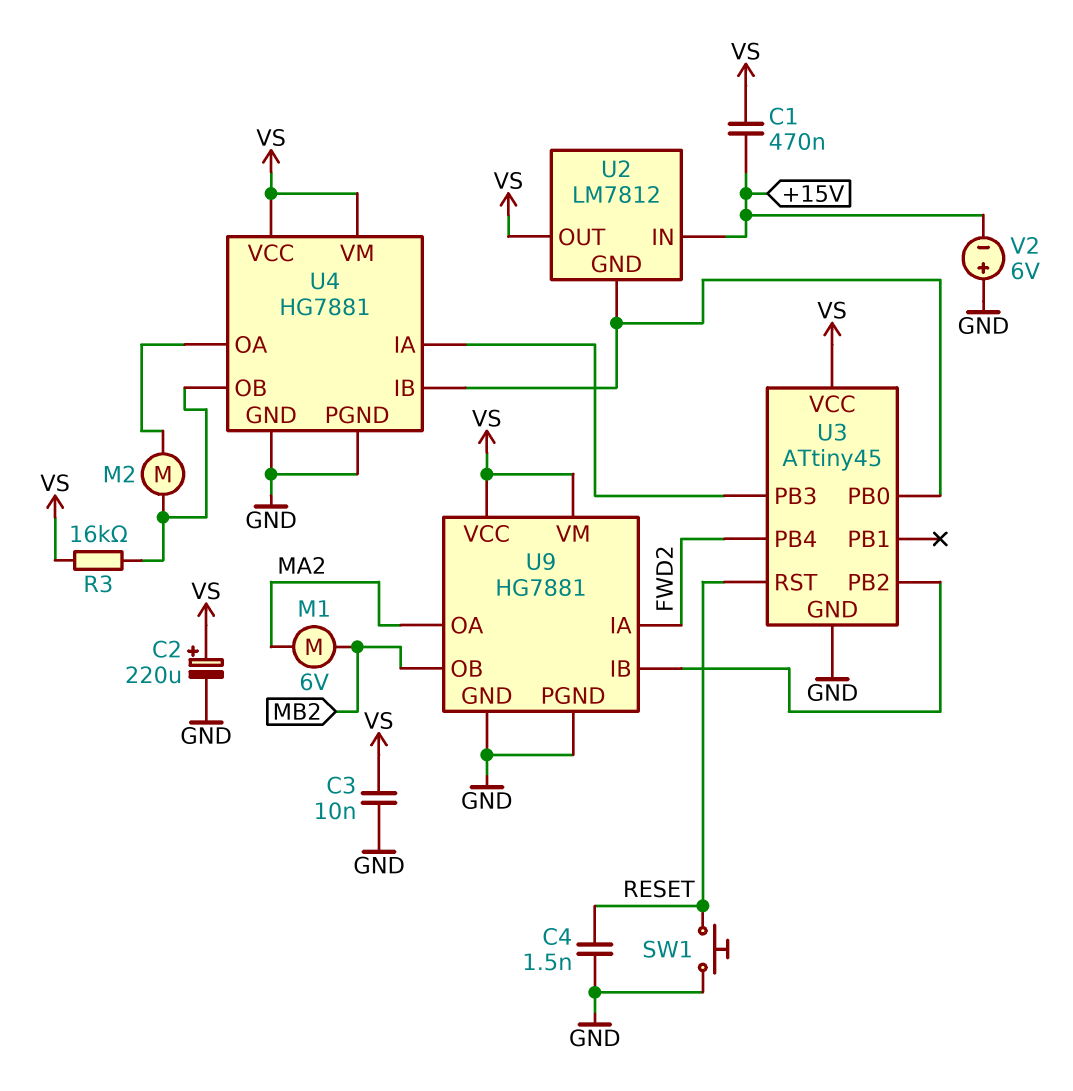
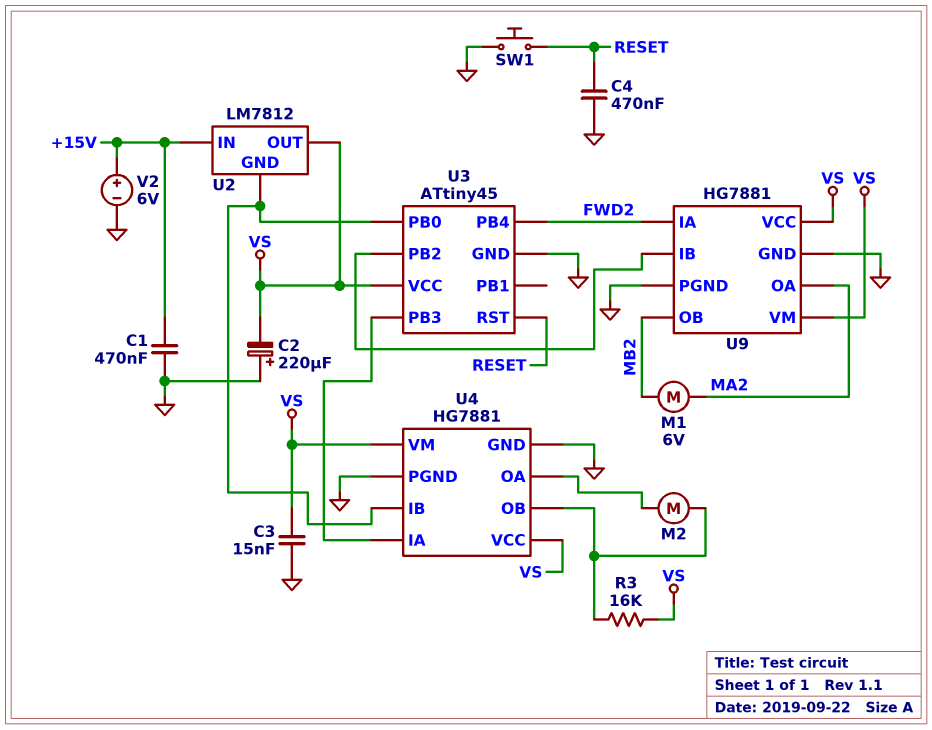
C1: 470nF (+15V, VS) -> 470nF (+15V, GND)
C2: 220uF (plus VS, minus GND) -> 220uF (plus GND, minus VS)
C3: 10nF (GND, VS) -> 15nF (GND, VS)
C4: 1.5nF (GND, RESET) -> 470nF (GND, RESET)
V2: 6V (plus GND, minus +15V) -> 6V (plus +15V, minus GND)

